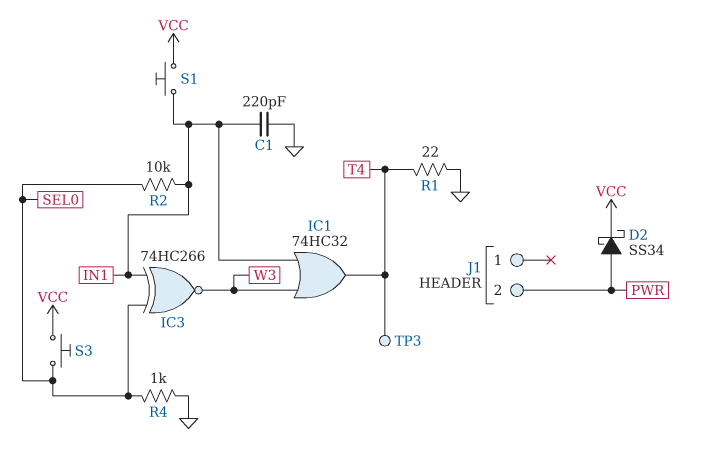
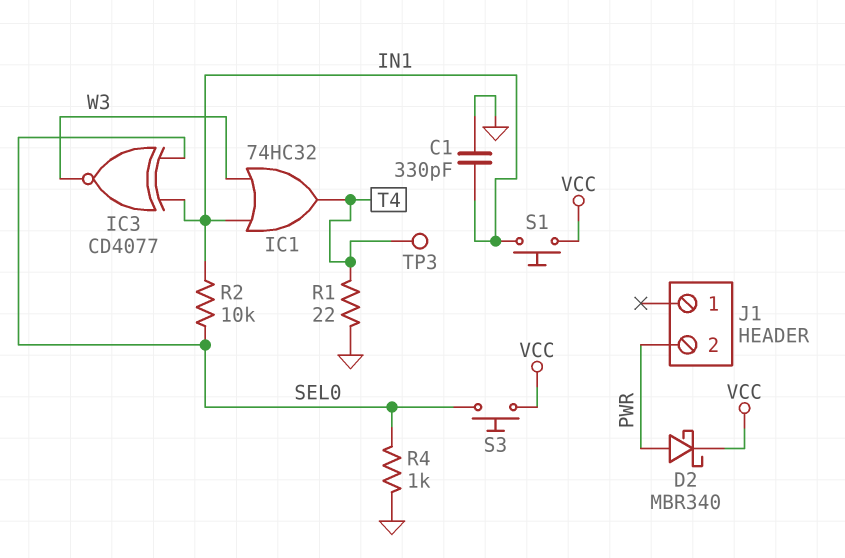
C1: 220pF (GND, IN1) -> 330pF (GND, IN1)
D2: schottky SS34 (A PWR, K VCC) -> schottky MBR340 (A PWR, K VCC)
IC3: XNOR 74HC266 (in IN1, in SEL0, out W3) -> XNOR CD4077 (in IN1, in SEL0, out W3)

